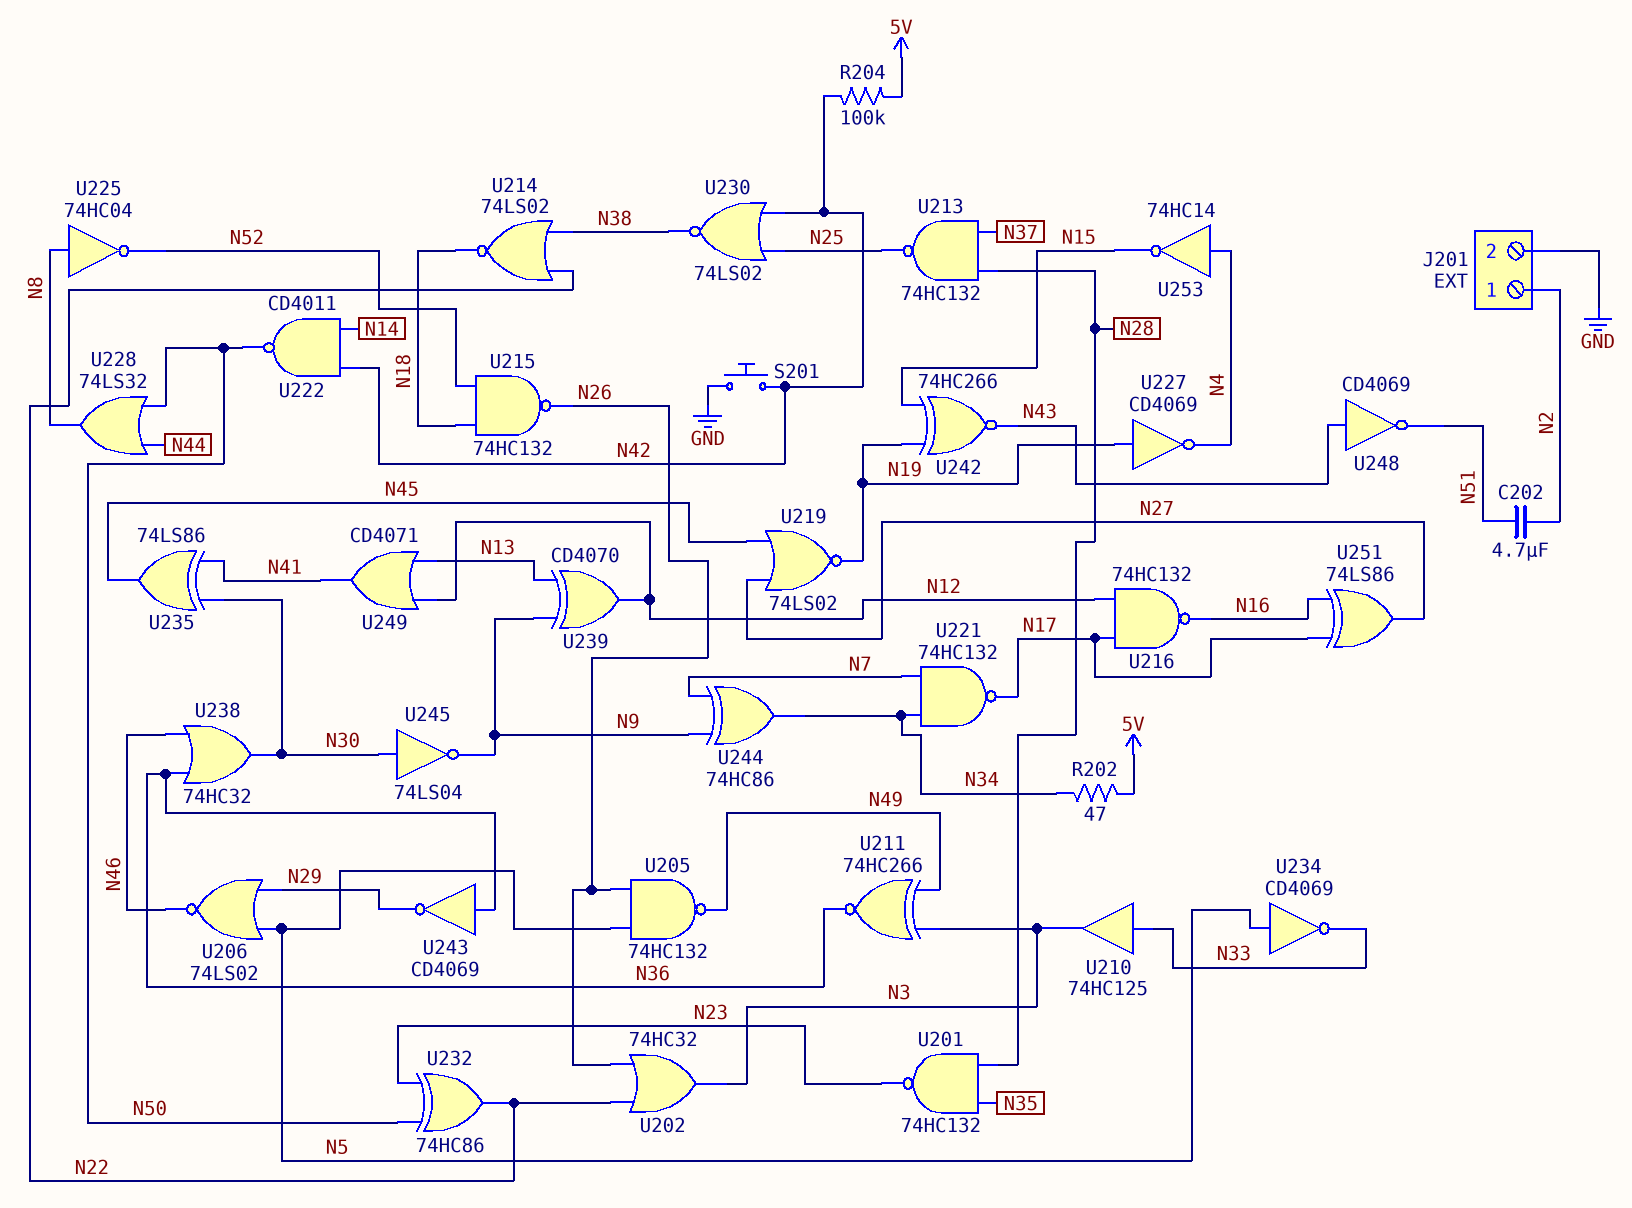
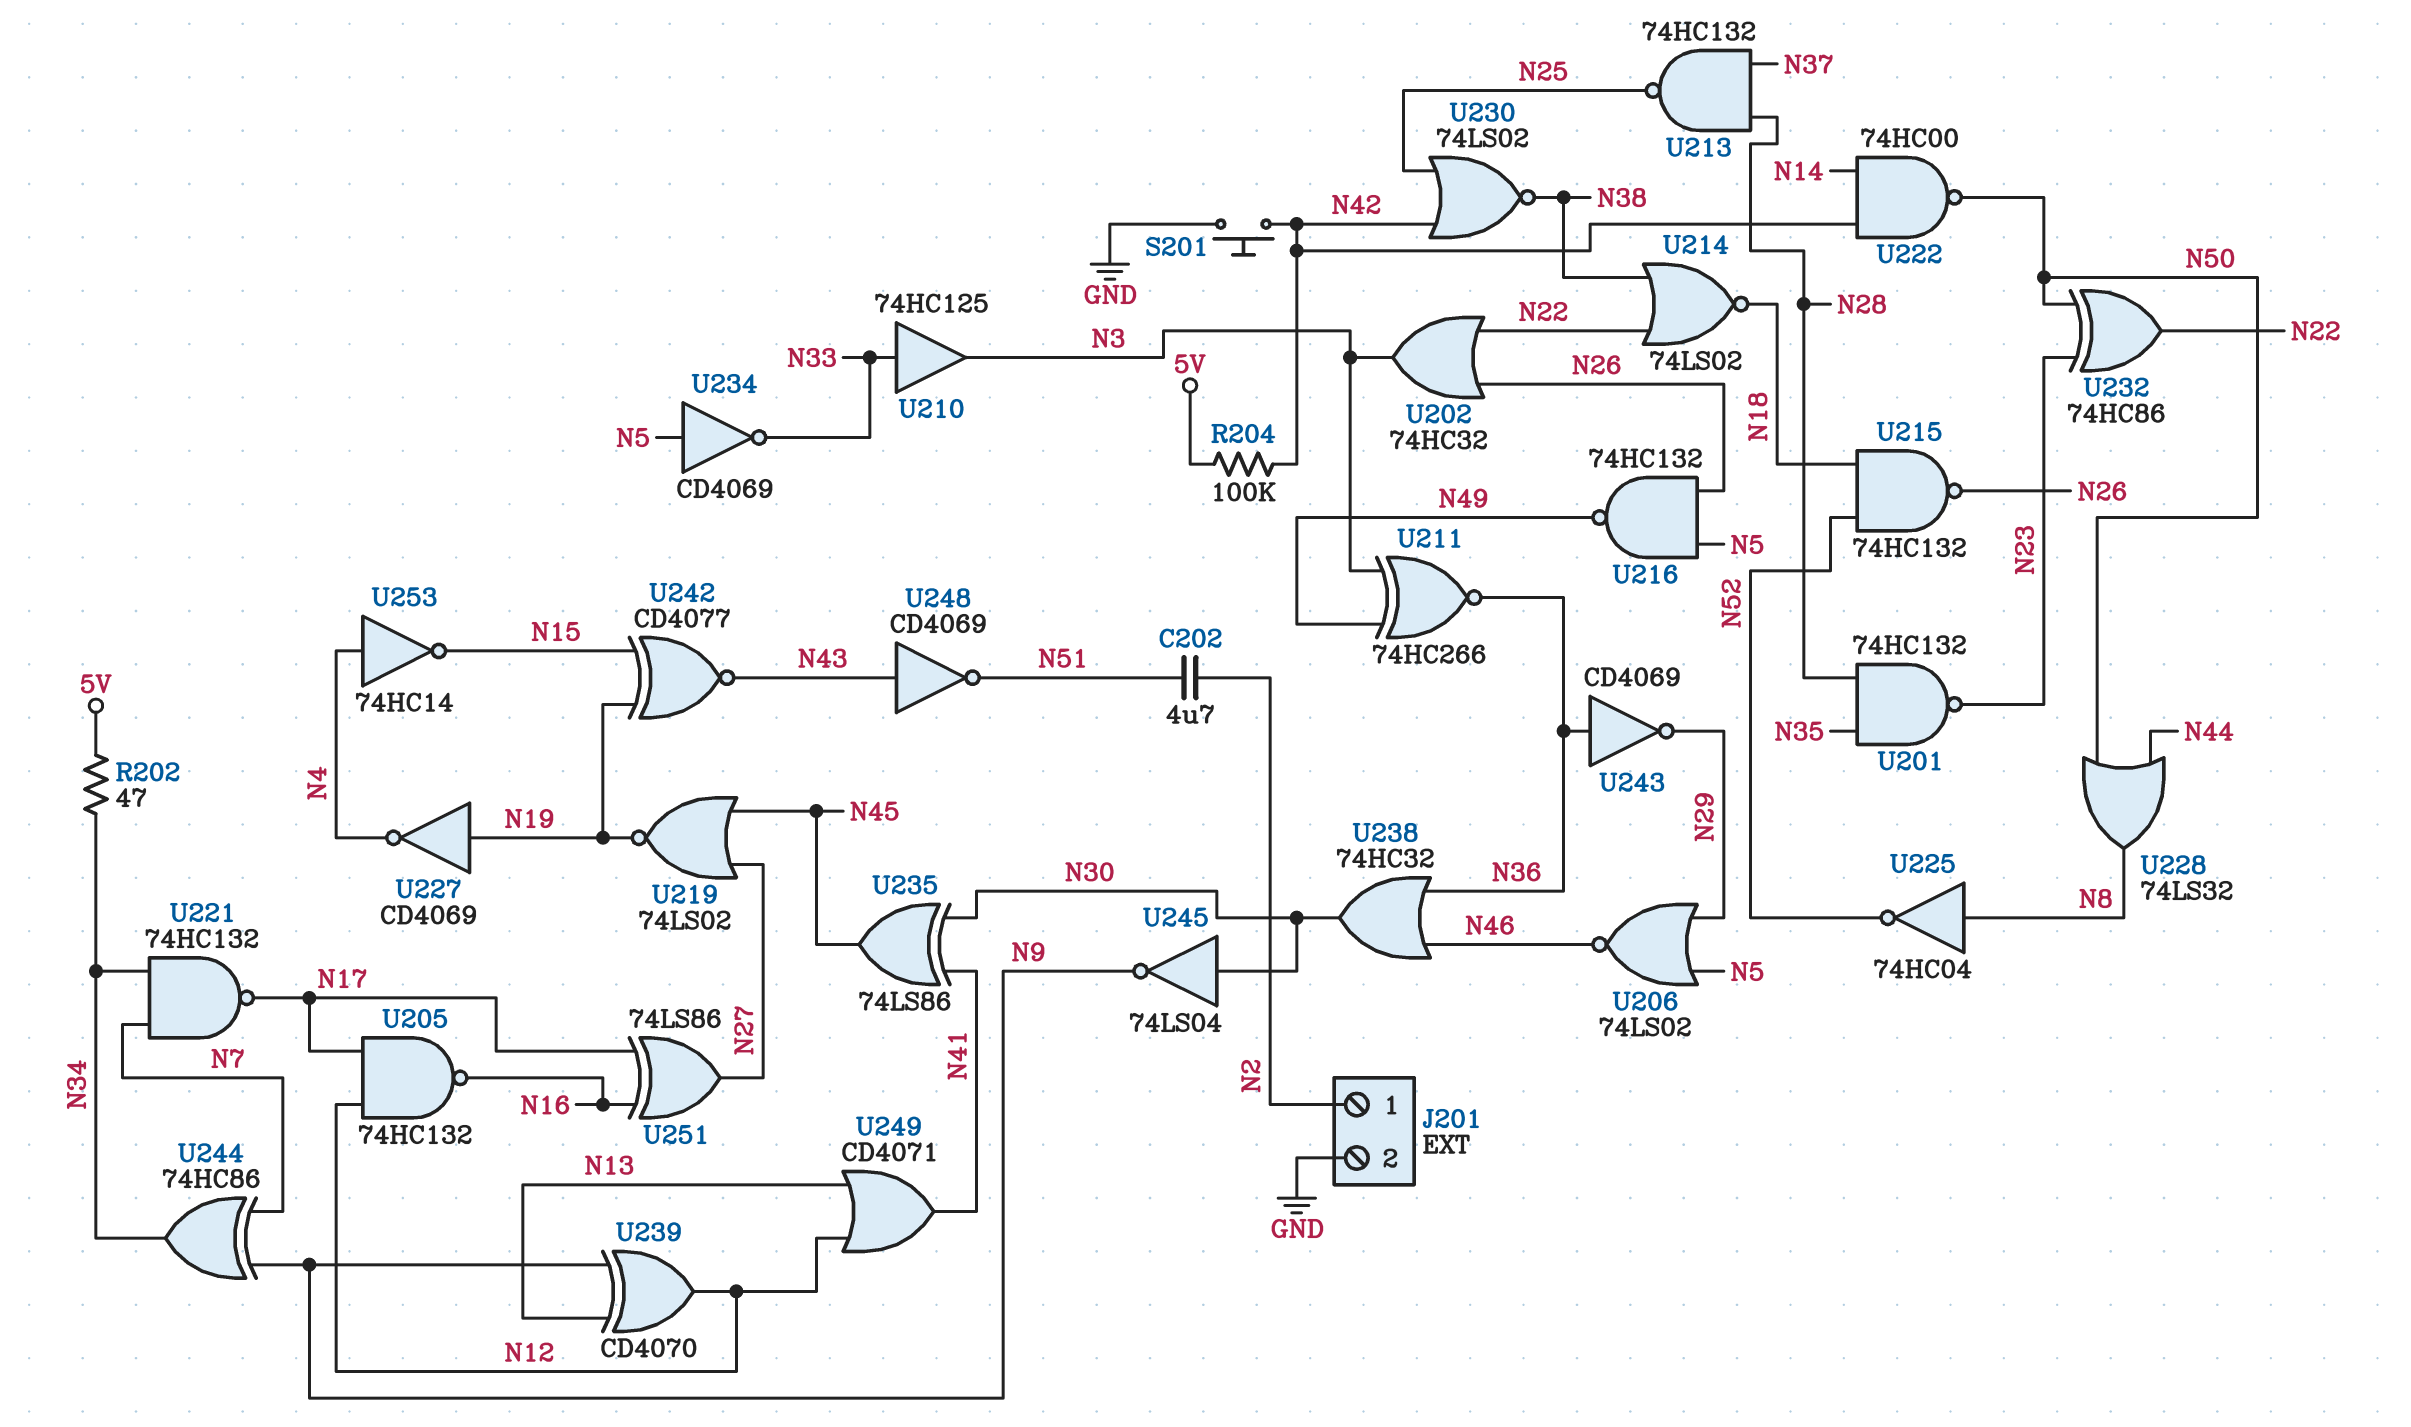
U205: NAND 74HC132 (in N5, in N26, out N49) -> NAND 74HC132 (in N12, in N17, out N16)
U216: NAND 74HC132 (in N12, in N17, out N16) -> NAND 74HC132 (in N5, in N26, out N49)
U222: NAND CD4011 (in N14, in N42, out N50) -> NAND 74HC00 (in N14, in N42, out N50)
U242: XNOR 74HC266 (in N15, in N19, out N43) -> XNOR CD4077 (in N15, in N19, out N43)

